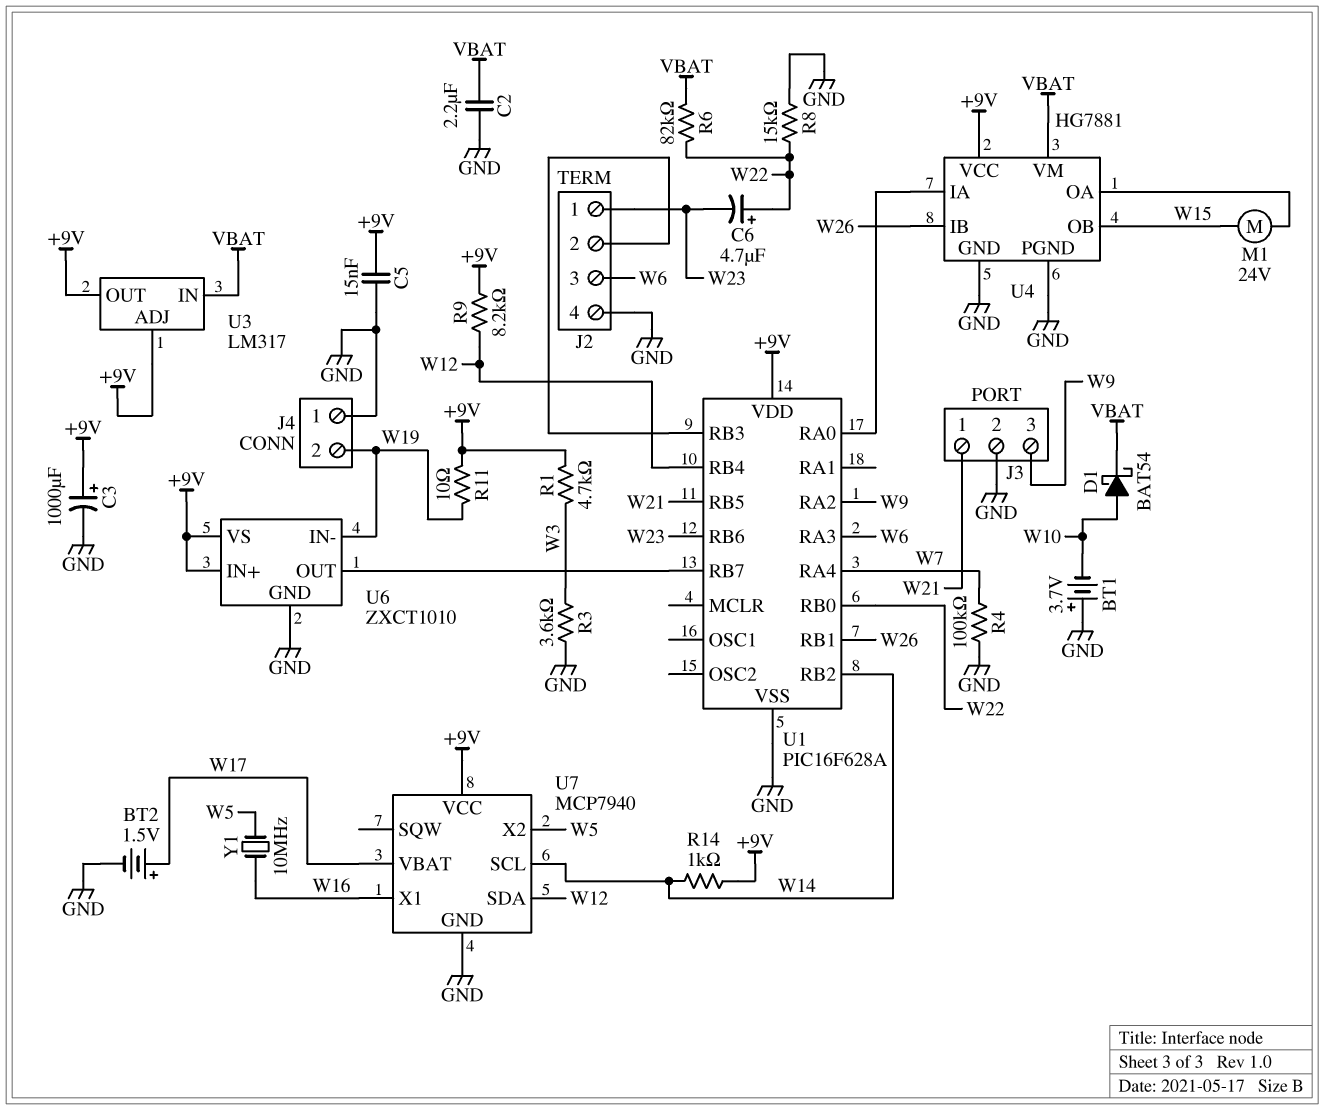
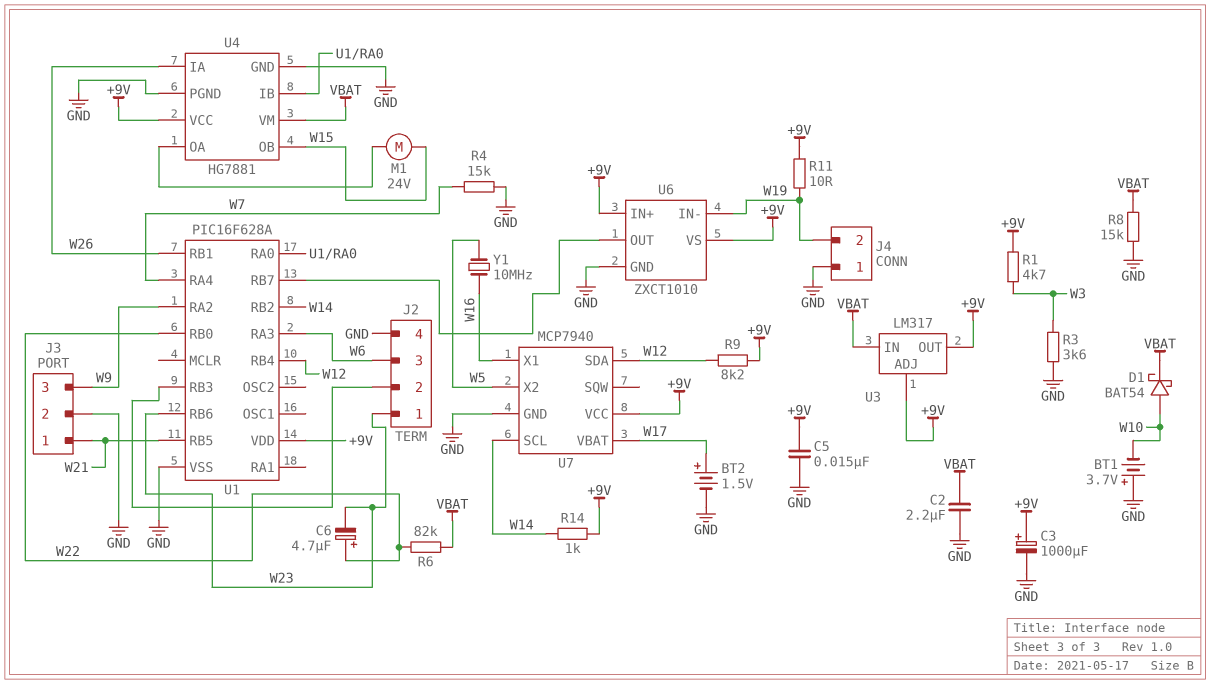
R4: 100k (GND, W7) -> 15k (GND, W7)
R8: 15k (GND, W22) -> 15k (GND, VBAT)
U4 pin IA: U1/RA0 -> W26
U4 pin IB: W26 -> U1/RA0

